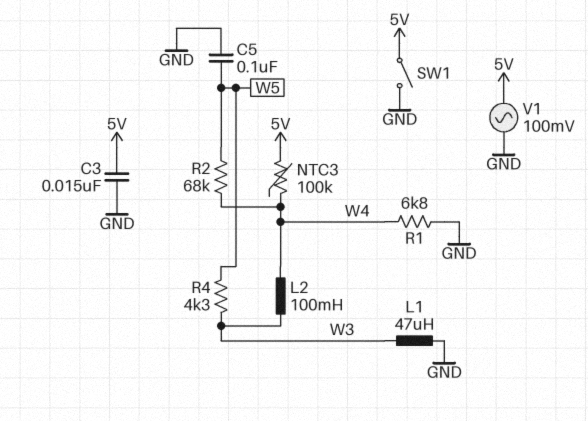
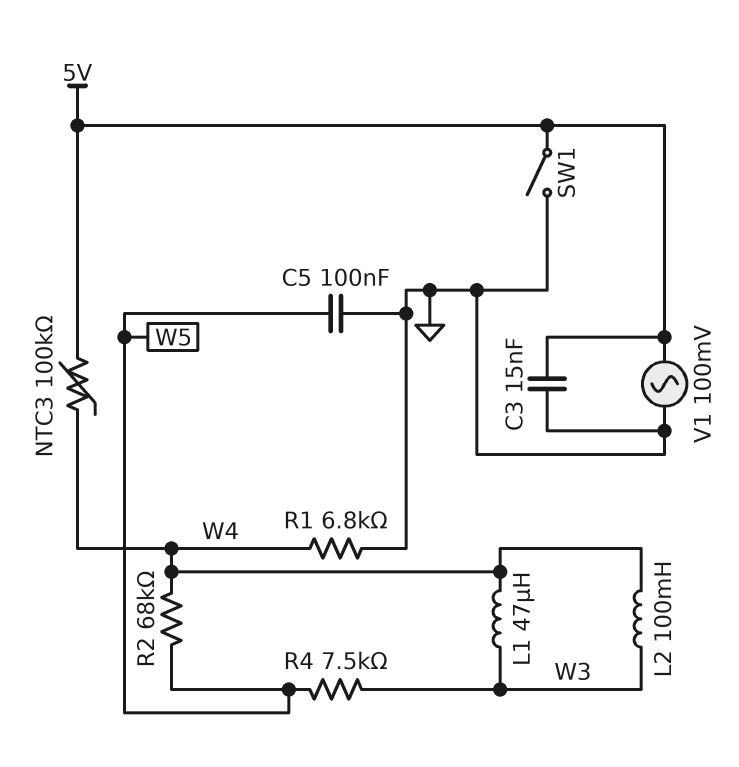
L1: 47uH (GND, W3) -> 47uH (W3, W4)
R4: 4.3k (W3, W5) -> 7.5k (W3, W5)

